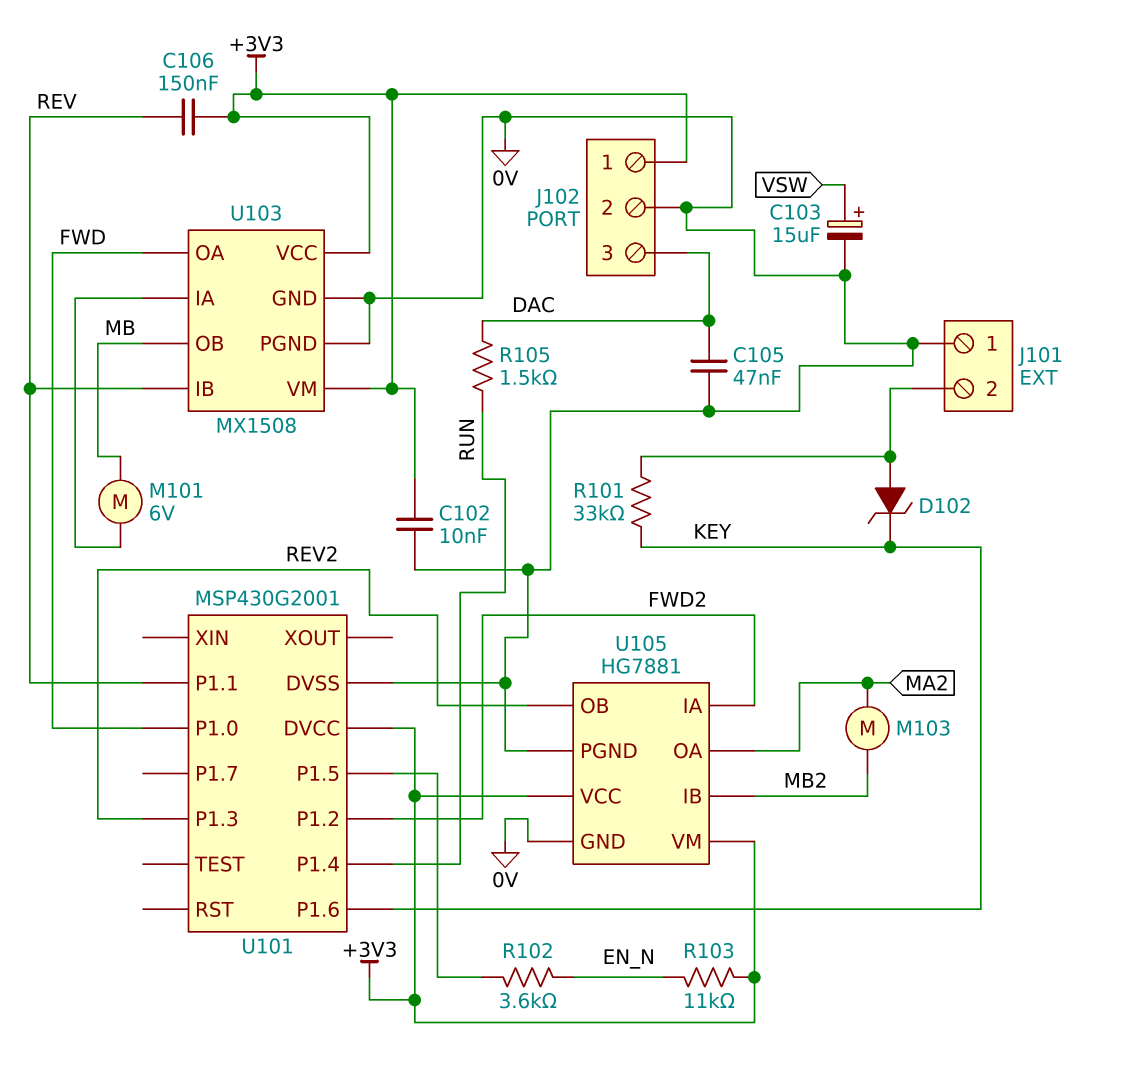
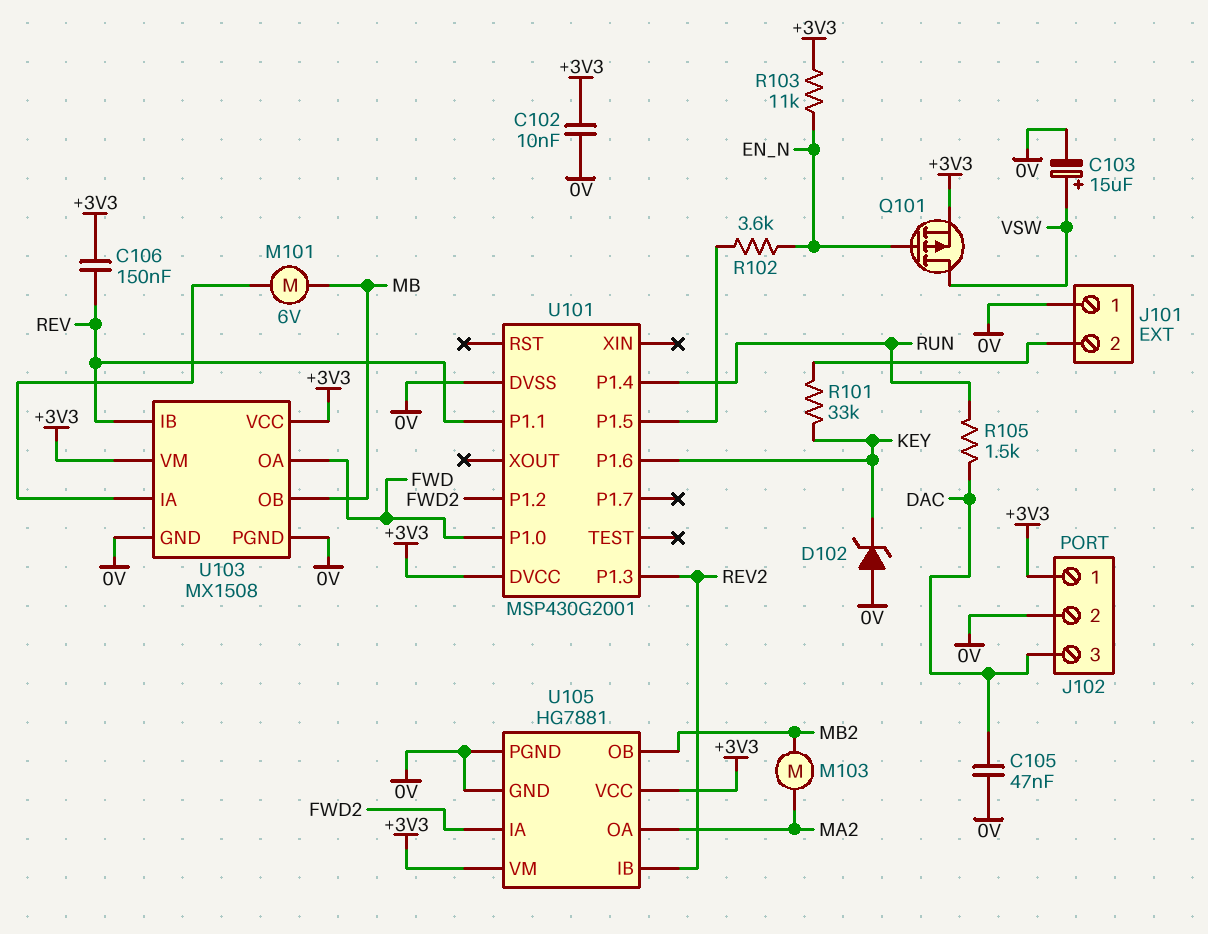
D102: zener (A J101/2, K KEY) -> zener (A 0V, K KEY)
Q101: none -> PMOS (G EN_N, D VSW, S +3V3)
U105 pin IB: MB2 -> REV2
U105 pin OB: REV2 -> MB2

